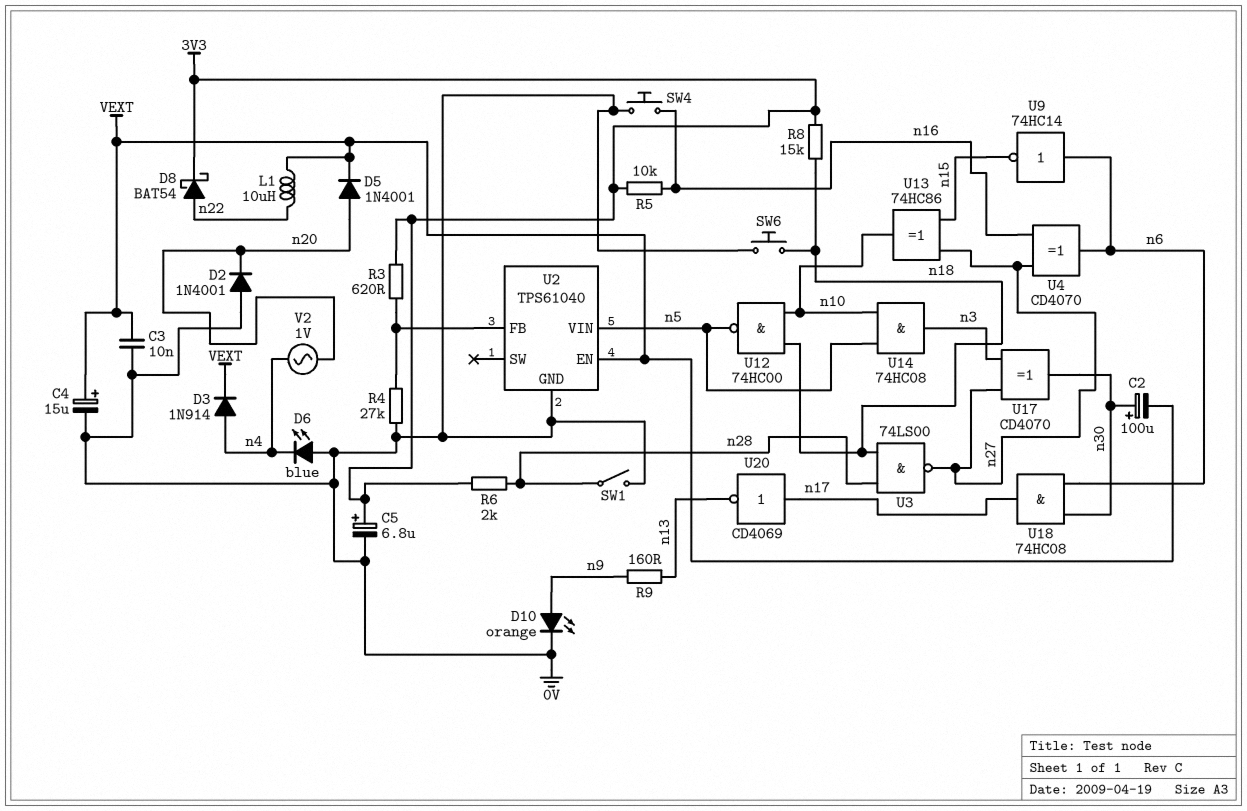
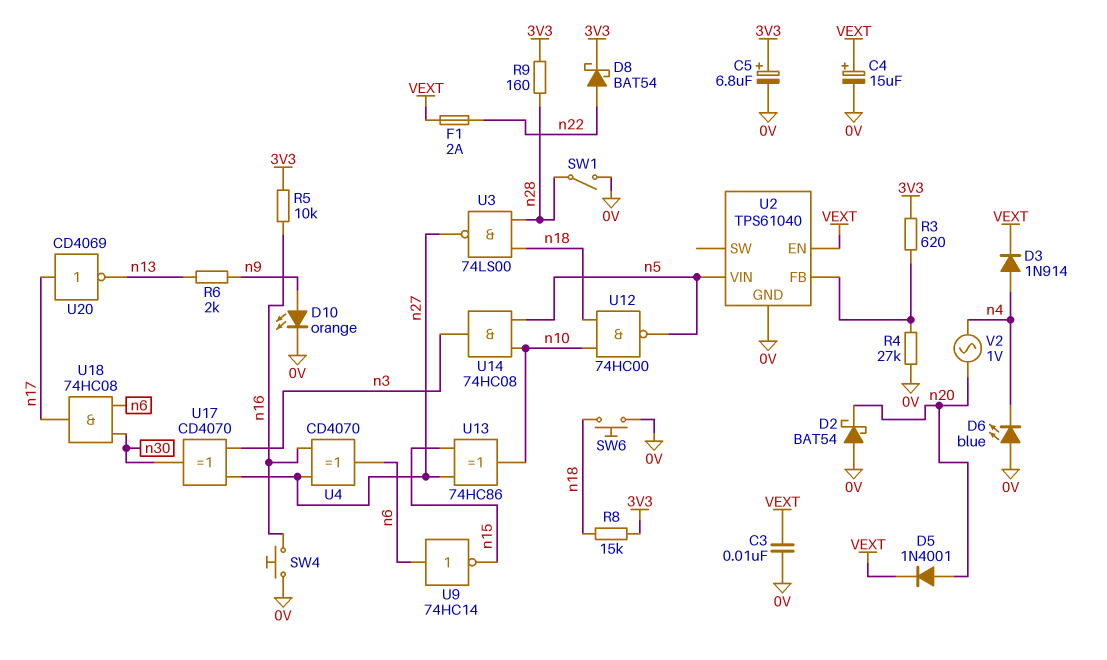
C2: 100uF (plus n30, minus VEXT) -> none
D2: diode 1N4001 (A 0V, K n20) -> schottky BAT54 (A 0V, K n20)
F1: none -> 2A (VEXT, n22)
L1: 10uH (VEXT, n22) -> none
R6: 2k (3V3, n28) -> 2k (n9, n13)
R9: 160 (n9, n13) -> 160 (3V3, n28)

